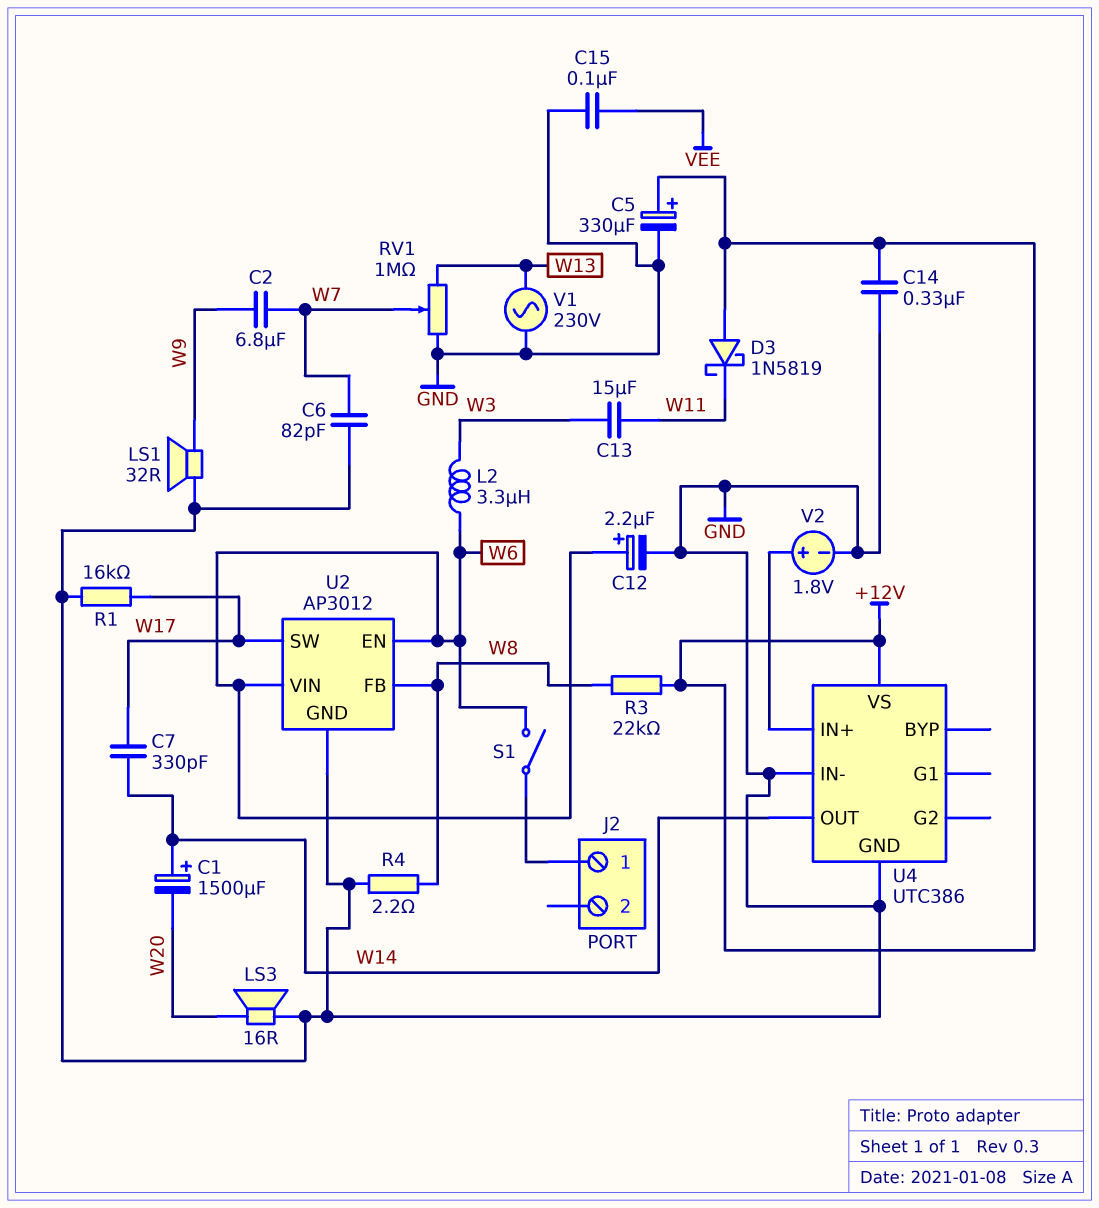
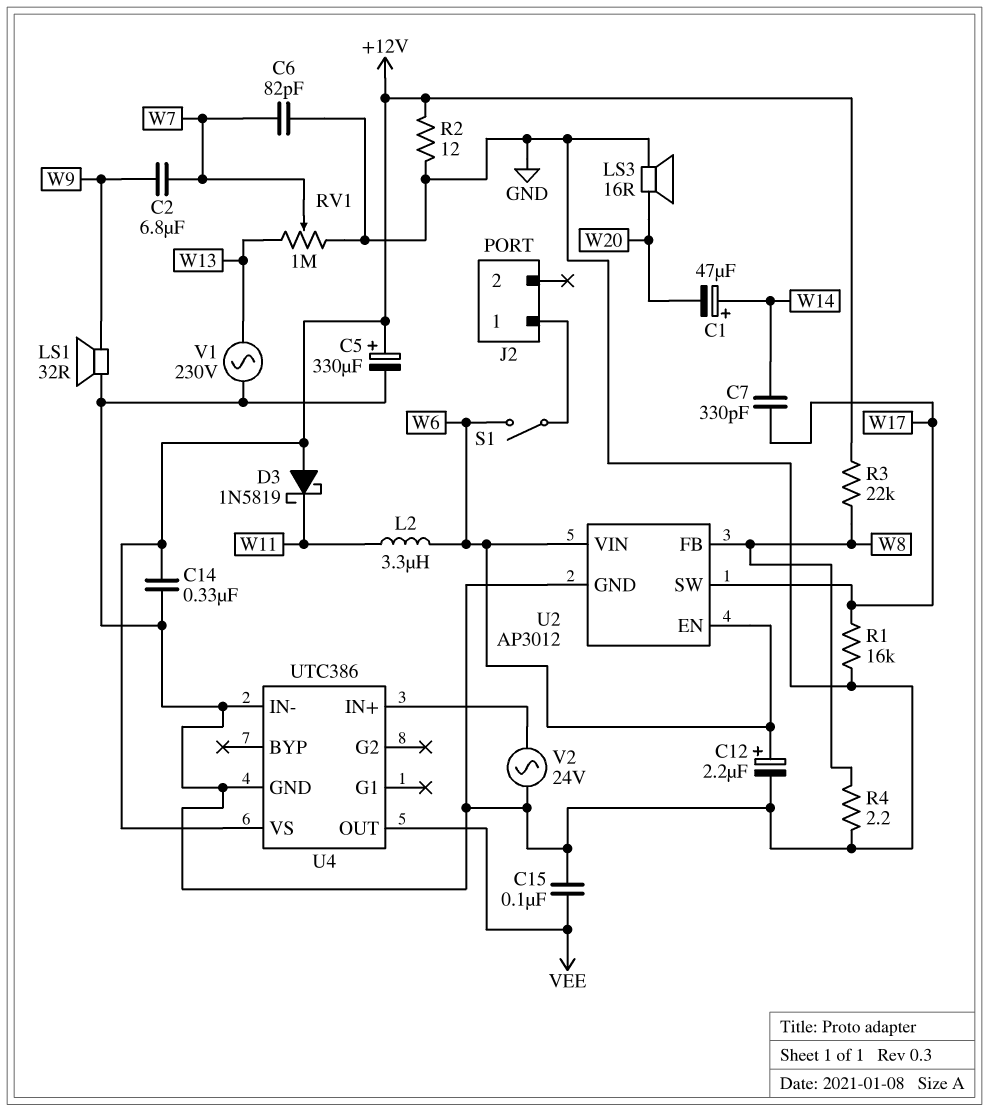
C1: 1500uF (plus W14, minus W20) -> 47uF (plus W14, minus W20)
C13: 15uF (W3, W11) -> none
L2: 3.3uH (W3, W6) -> 3.3uH (W6, W11)
R2: none -> 12 (+12V, GND)
U4 pin OUT: W14 -> VEE
V2: 1.8V (plus U4/IN+, minus GND) -> AC 24V (GND, U4/IN+)

